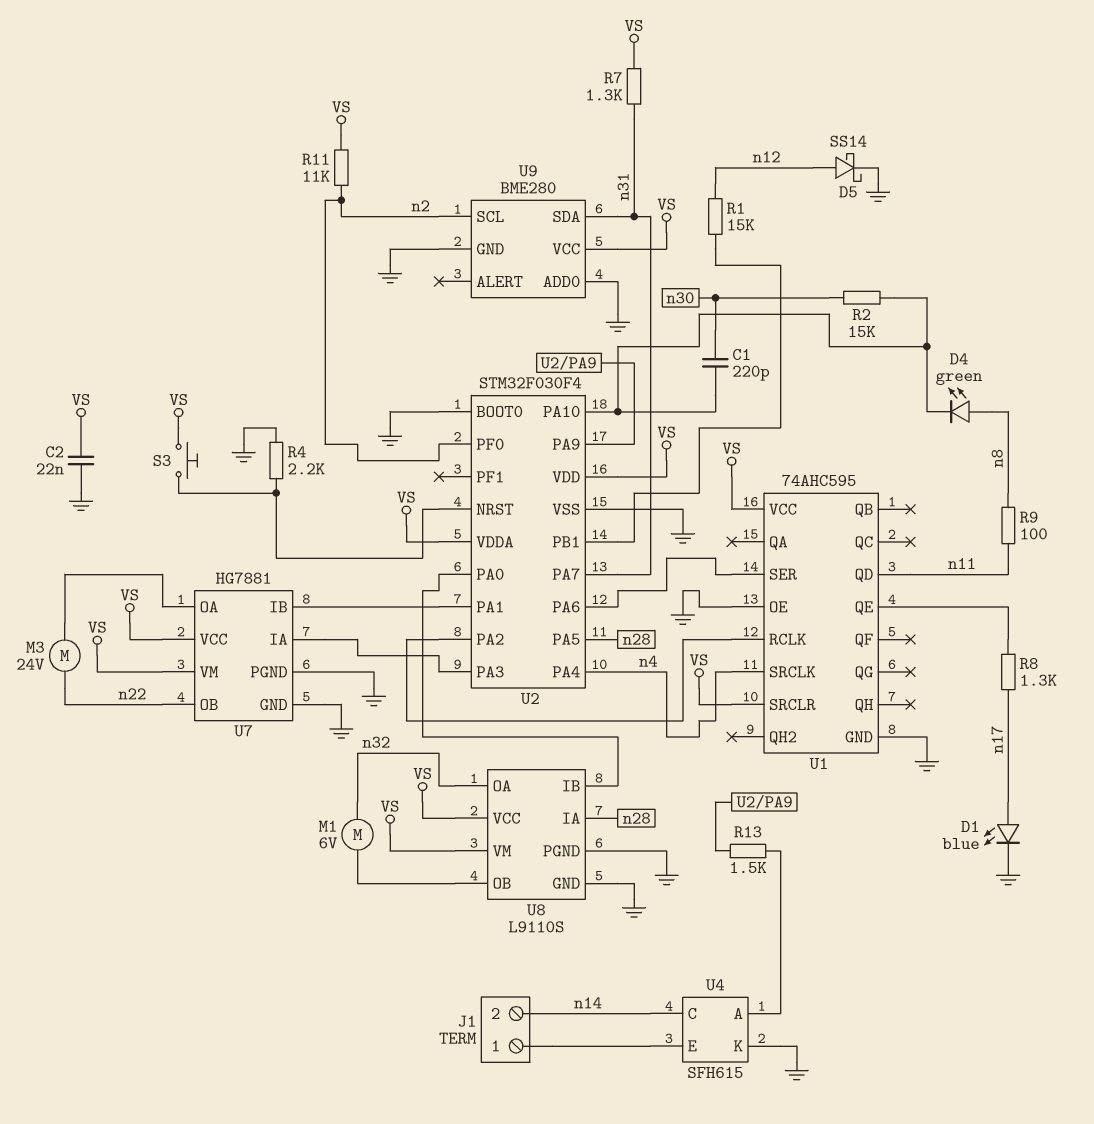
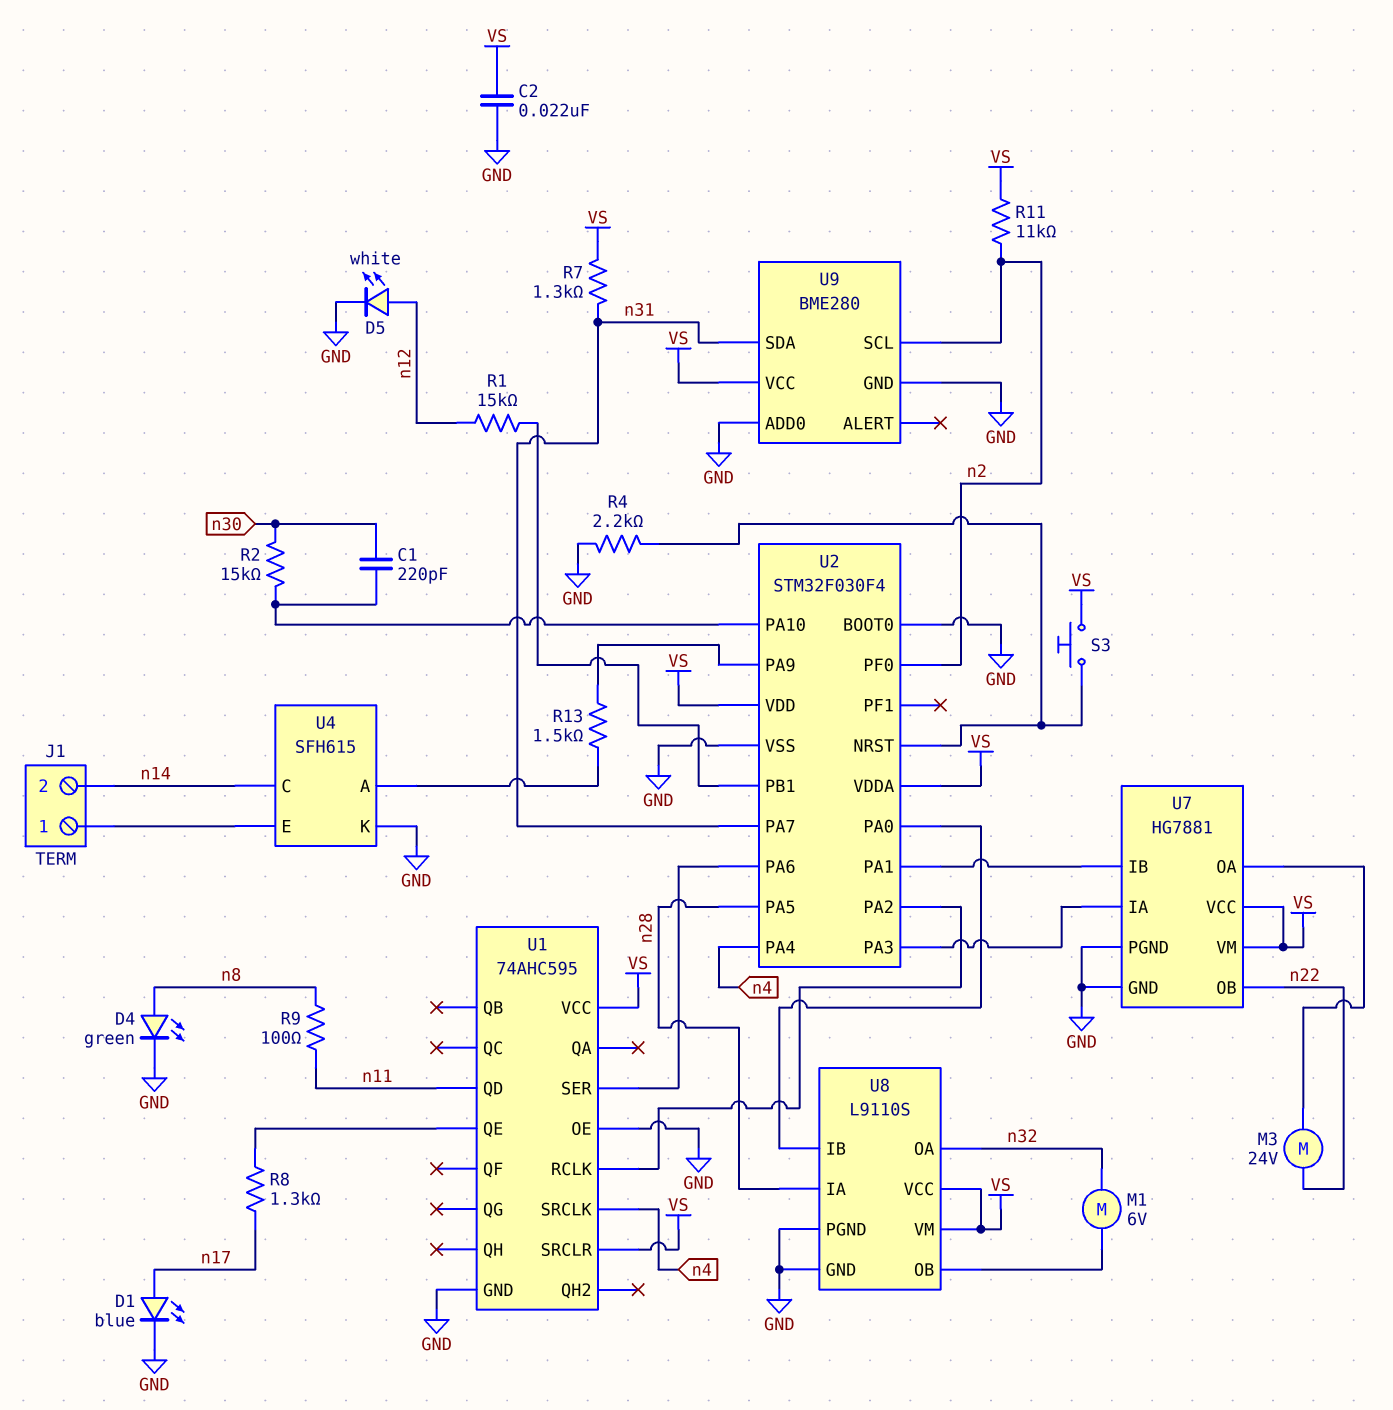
D4: LED green (A n8, K U2/PA10) -> LED green (A n8, K GND)
D5: schottky SS14 (A n12, K GND) -> LED white (A n12, K GND)

